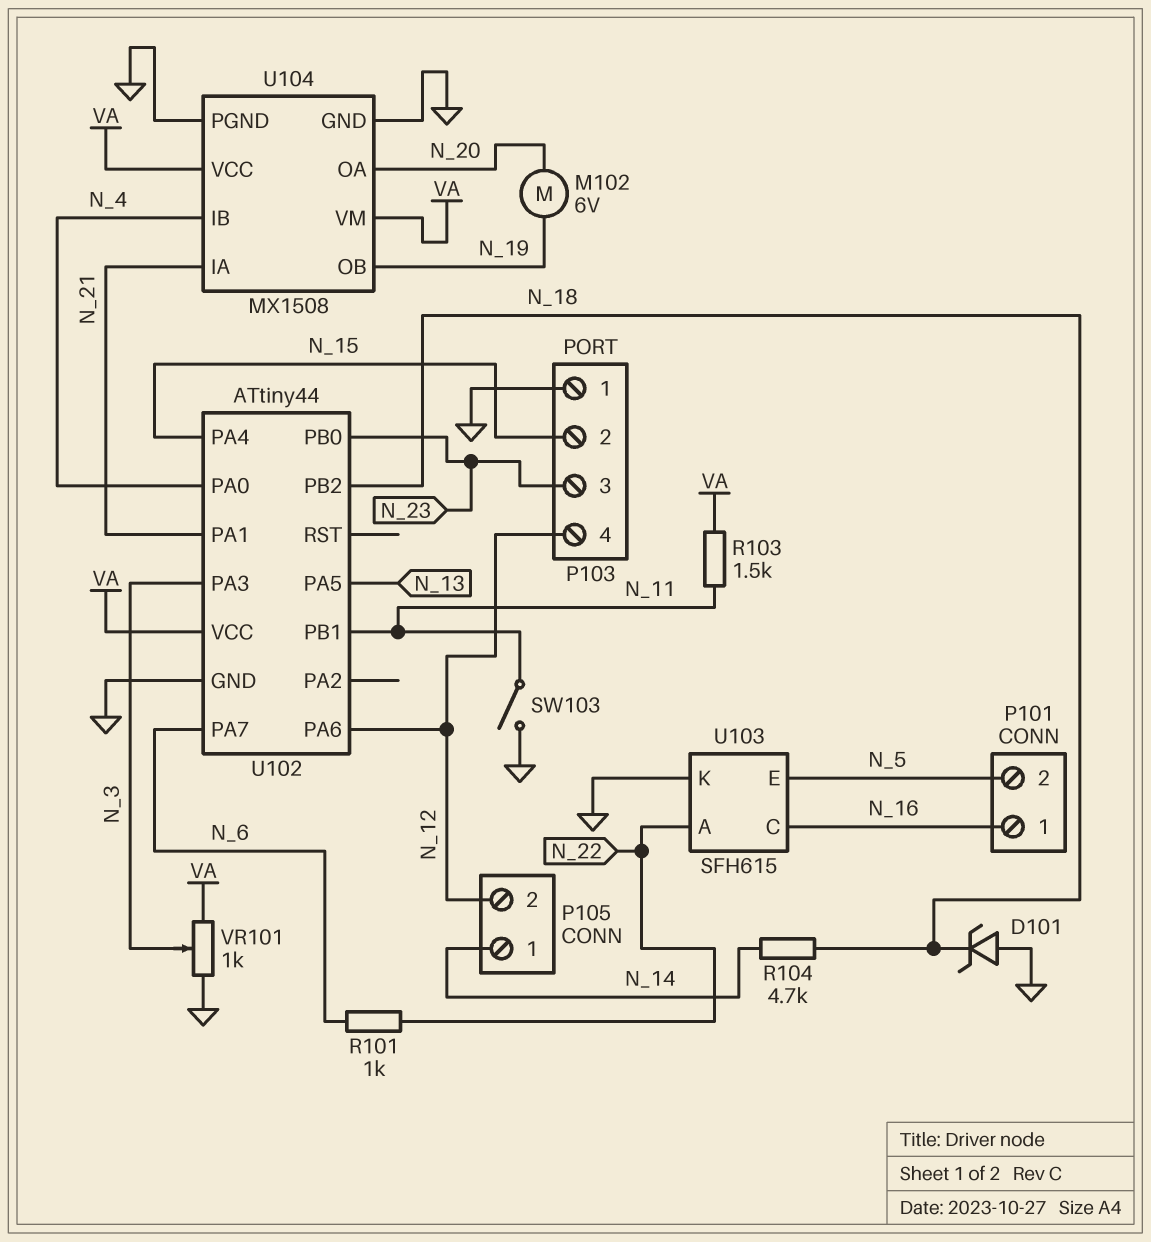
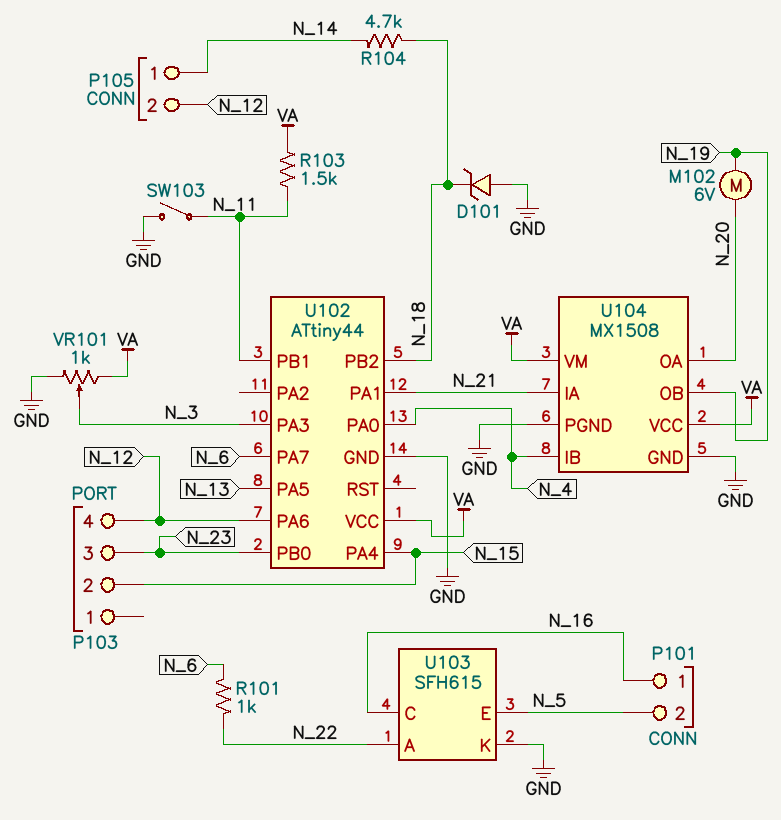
P103 pin 1: GND -> none

